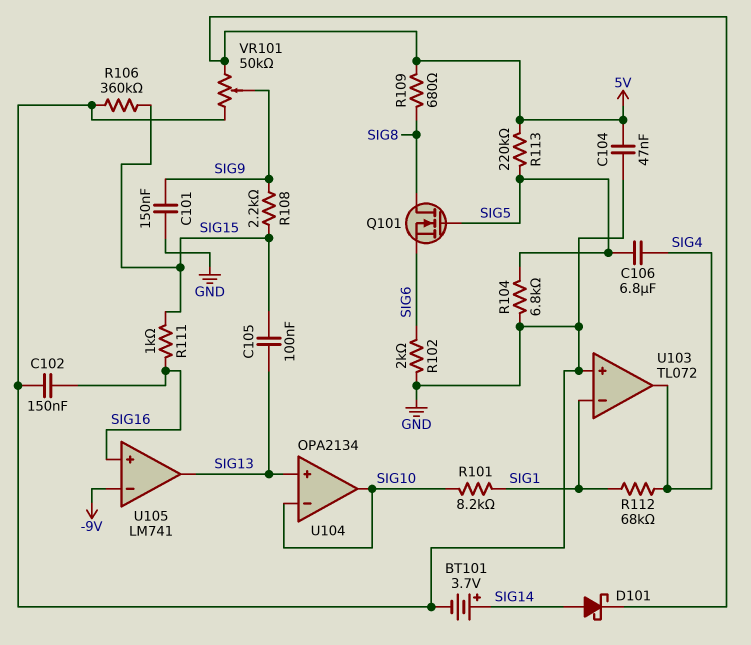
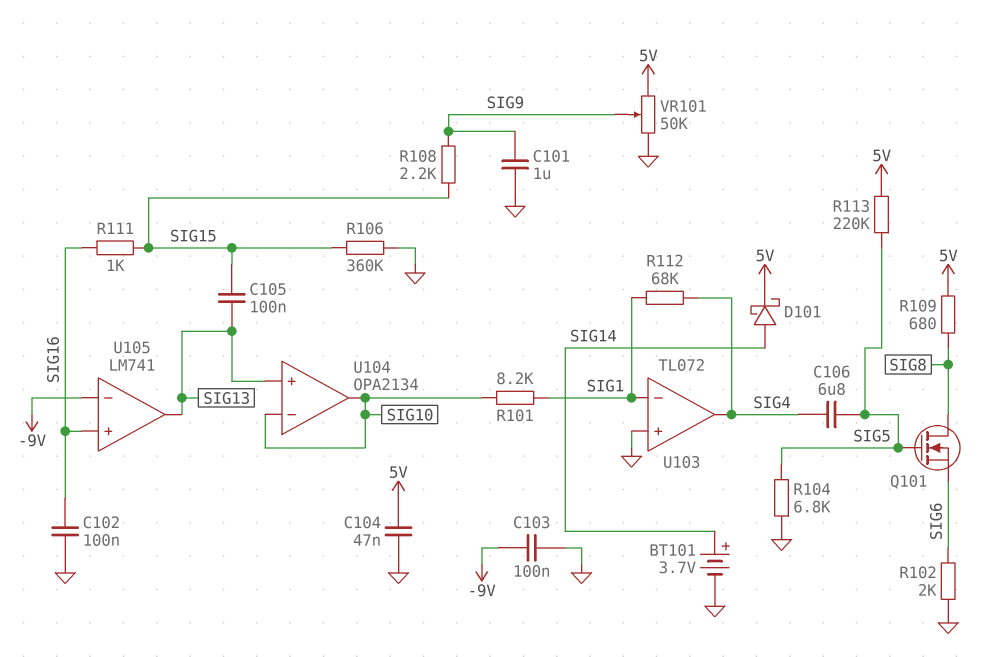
C101: 150nF (GND, SIG9) -> 1uF (GND, SIG9)
C102: 150nF (GND, SIG16) -> 100nF (GND, SIG16)
C103: none -> 100nF (-9V, GND)

